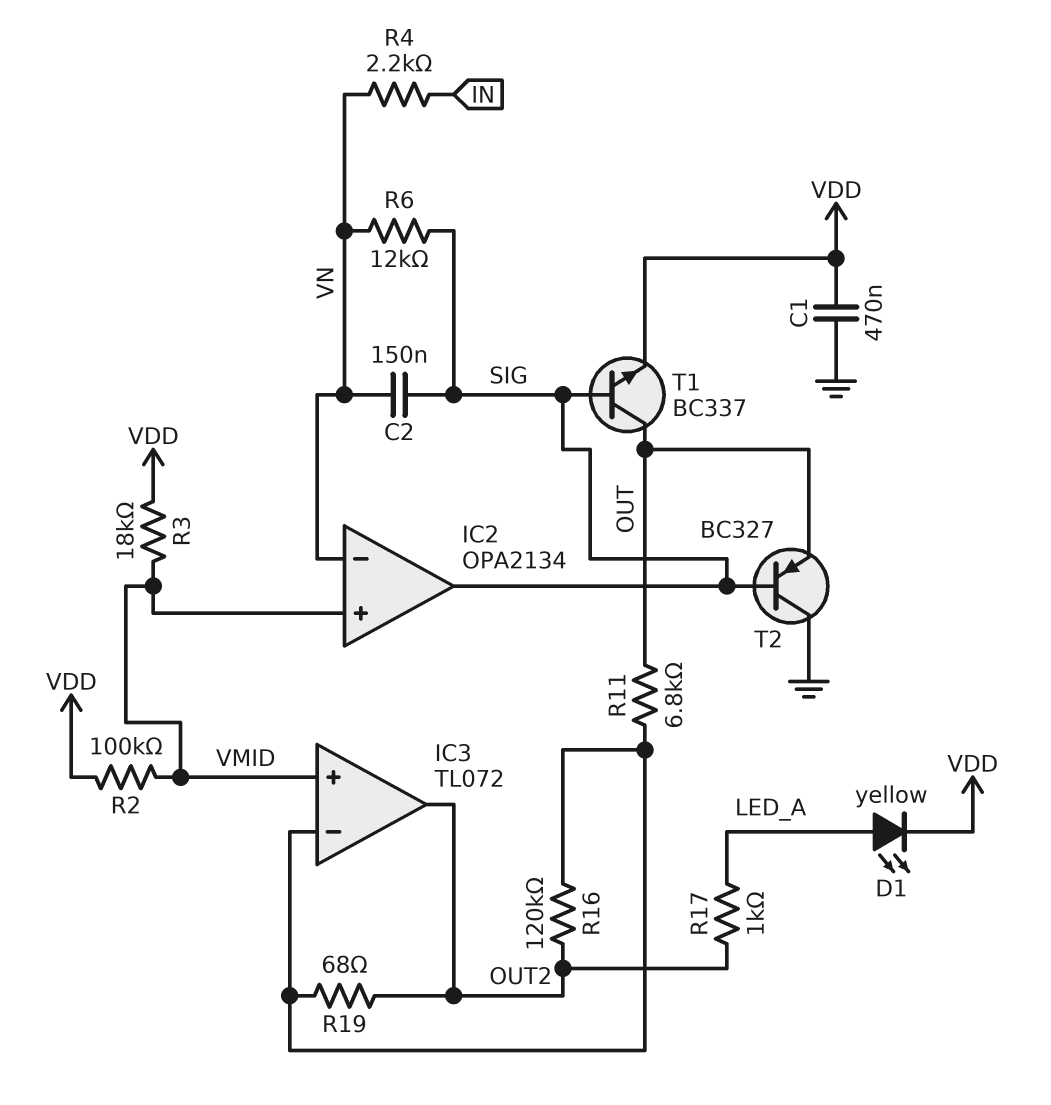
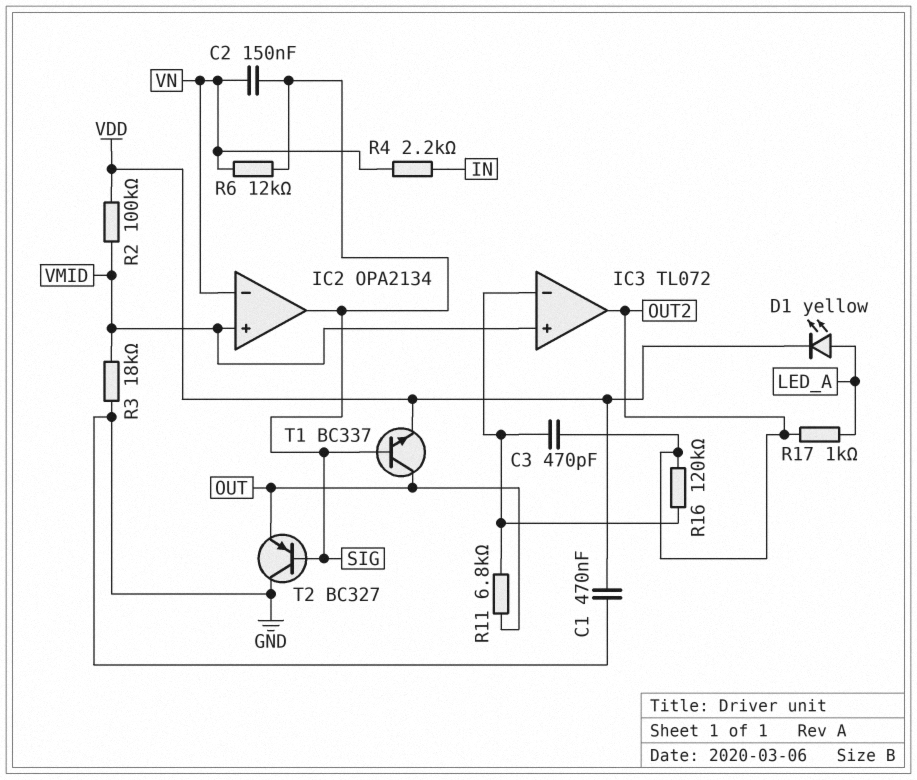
C3: none -> 470pF (IC3/in-, OUT2)
R3: 18k (VDD, VMID) -> 18k (GND, VMID)
R19: 68 (IC3/in-, OUT2) -> none

